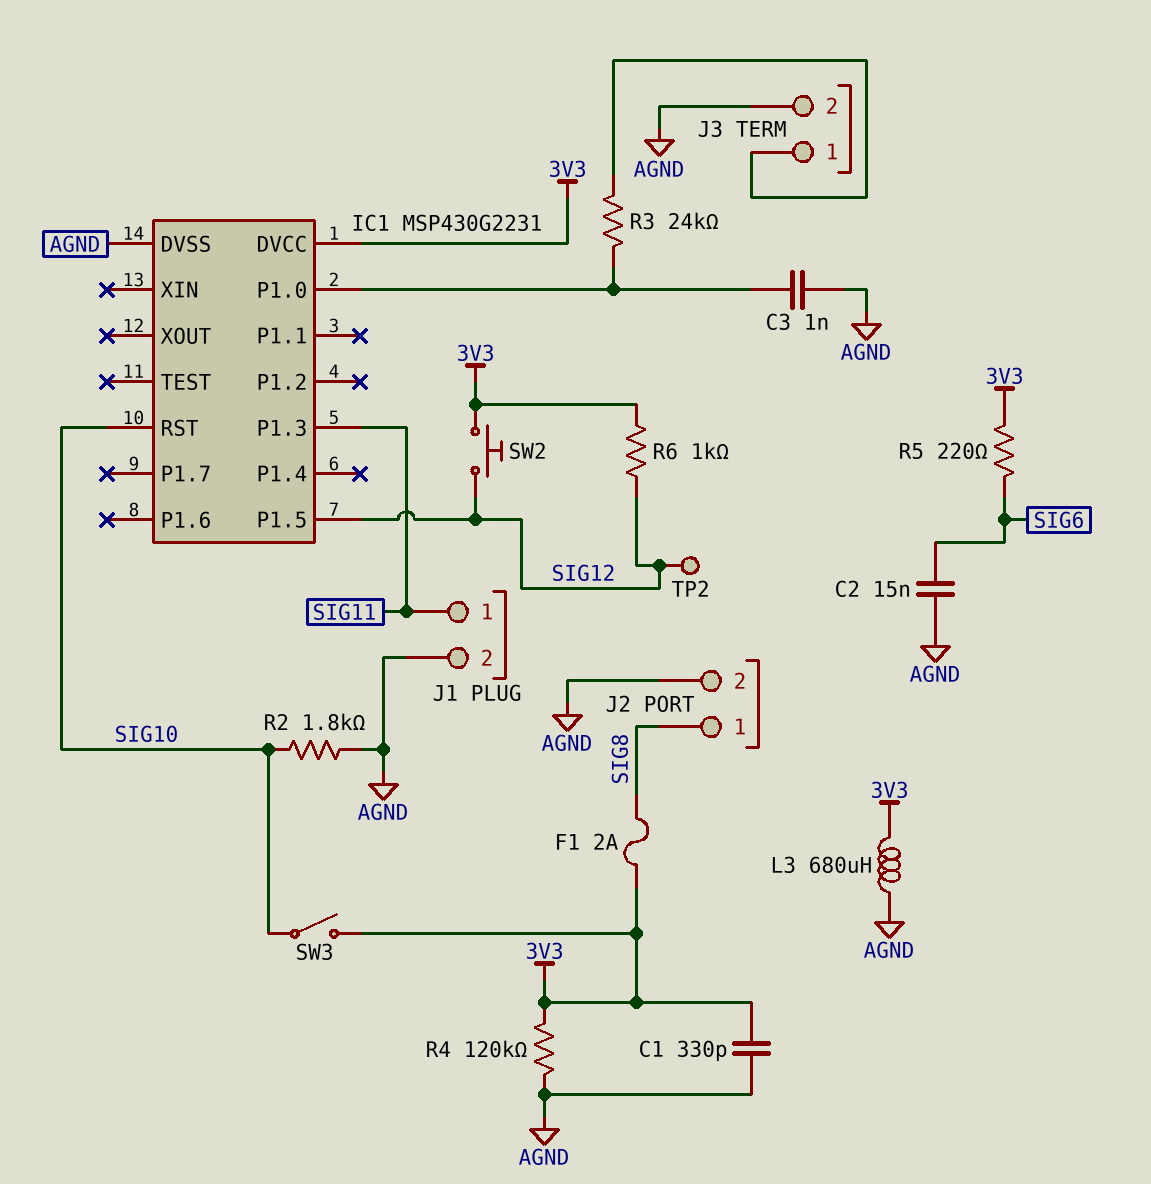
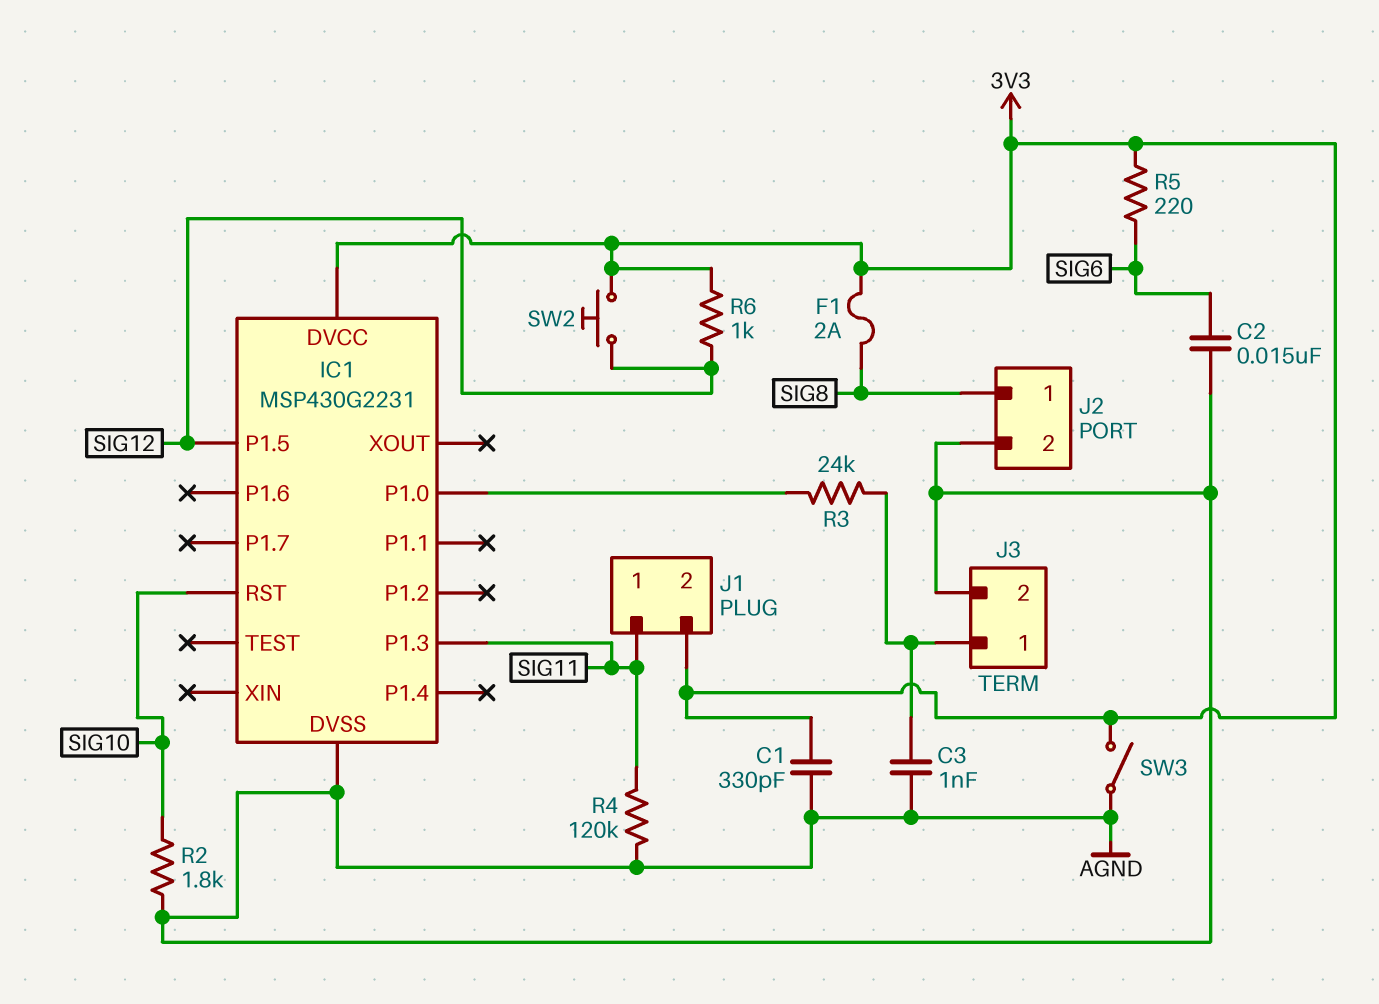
C3: 1nF (AGND, IC1/P1.0) -> 1nF (AGND, J3/1)
J1 pin 2: AGND -> 3V3
L3: 680uH (3V3, AGND) -> none
R4: 120k (3V3, AGND) -> 120k (AGND, SIG11)
SW3: switch (3V3, SIG10) -> switch (3V3, AGND)
TP2: test point (SIG12) -> none

